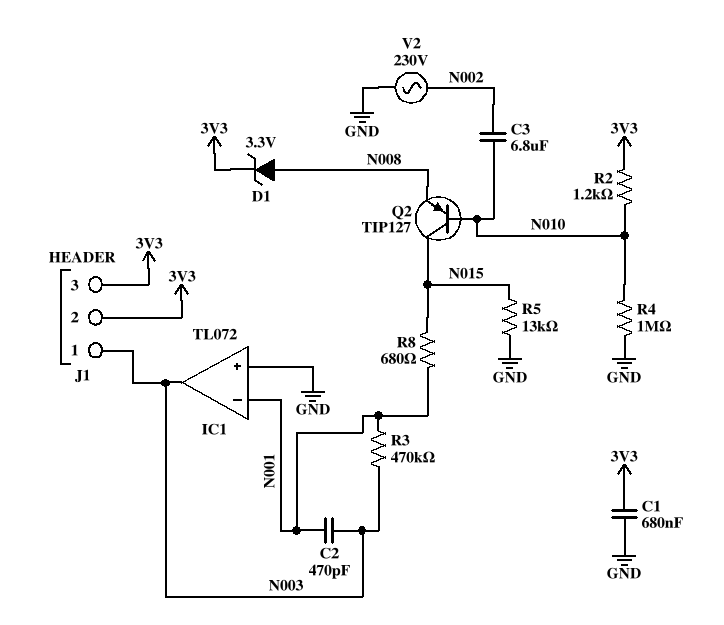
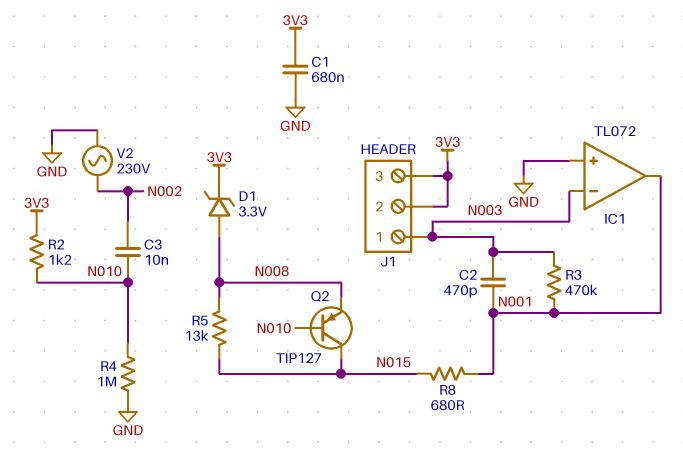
C3: 6.8uF (N002, N010) -> 10nF (N002, N010)
IC1 pin in-: N001 -> N003
IC1 pin out: N003 -> N001
R5: 13k (GND, N015) -> 13k (N008, N015)

